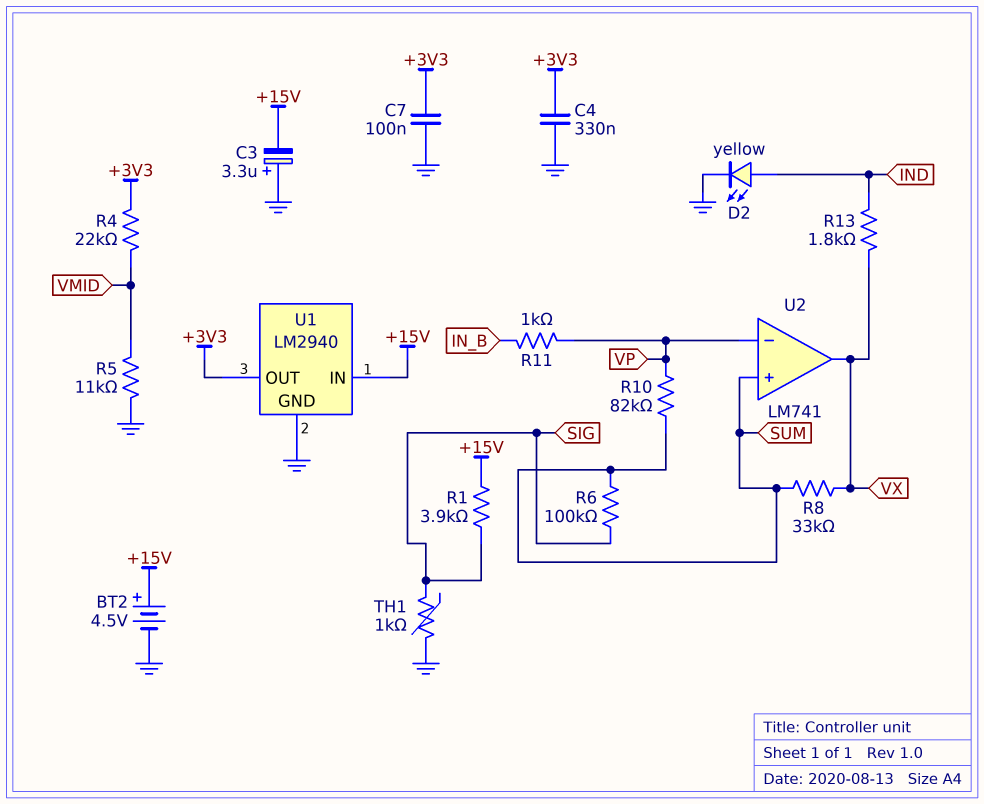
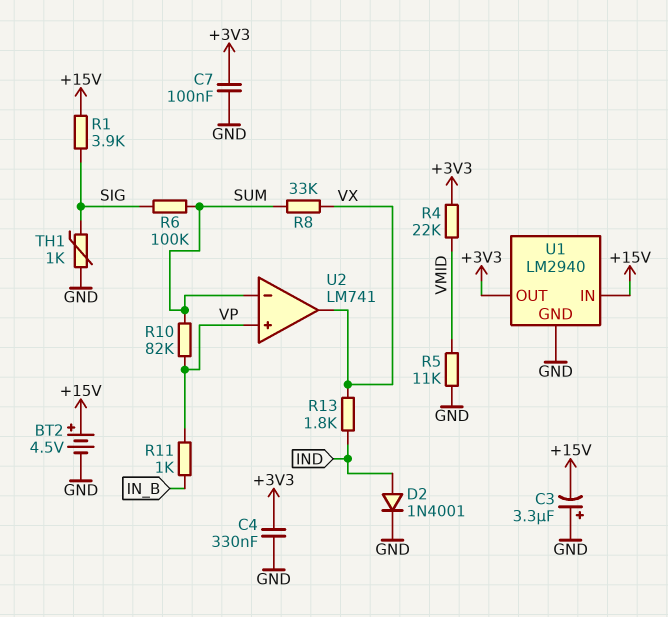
D2: LED yellow (A IND, K GND) -> diode 1N4001 (A IND, K GND)
U2 pin in+: SUM -> VP
U2 pin in-: VP -> SUM

